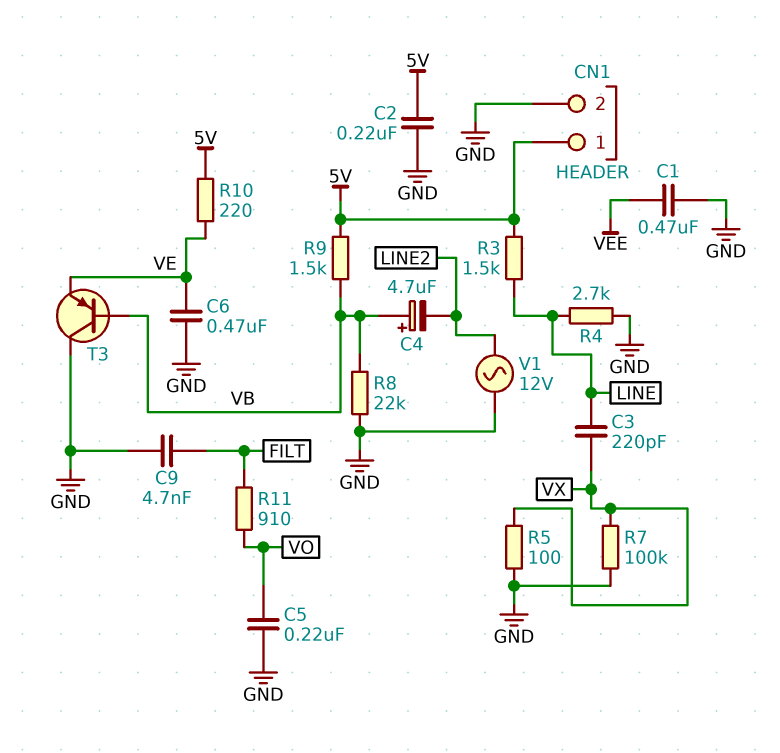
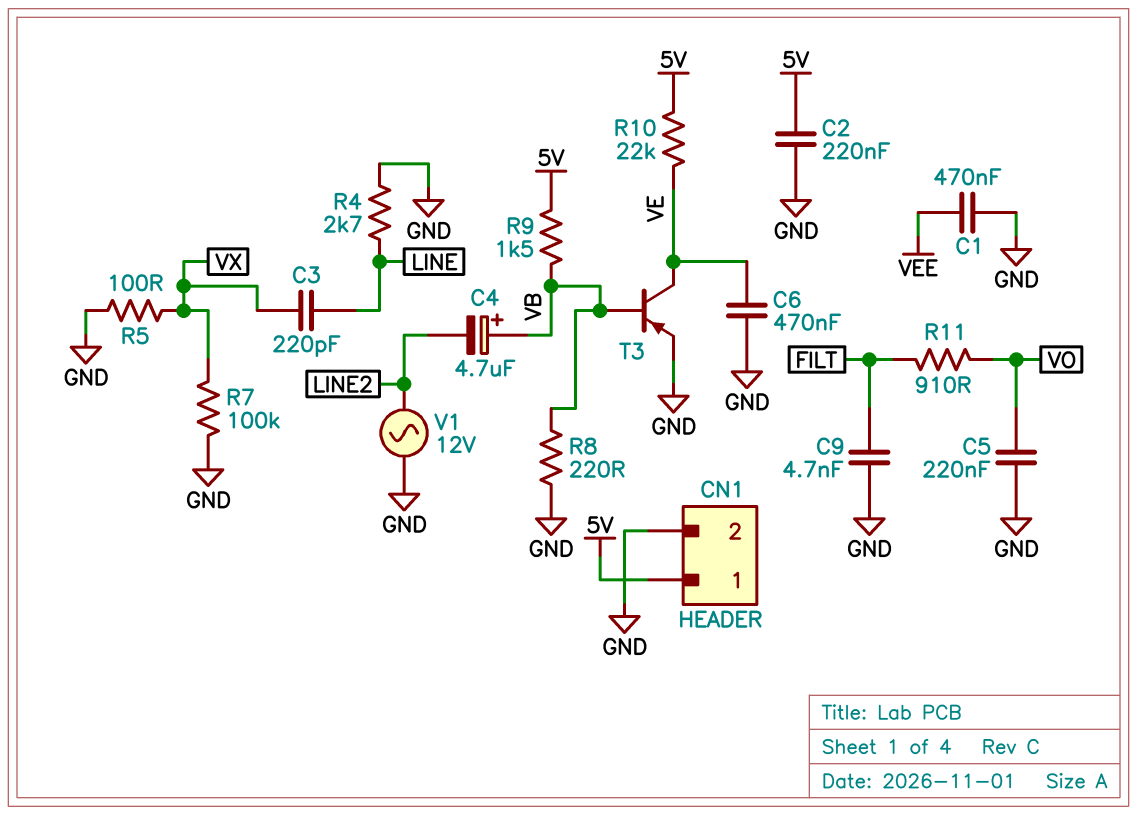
R3: 1.5k (5V, LINE) -> none
R8: 22k (GND, VB) -> 220 (GND, VB)
R10: 220 (5V, VE) -> 22k (5V, VE)
T3: PNP (B VB, C GND, E VE) -> PNP (B VB, C VE, E GND)

